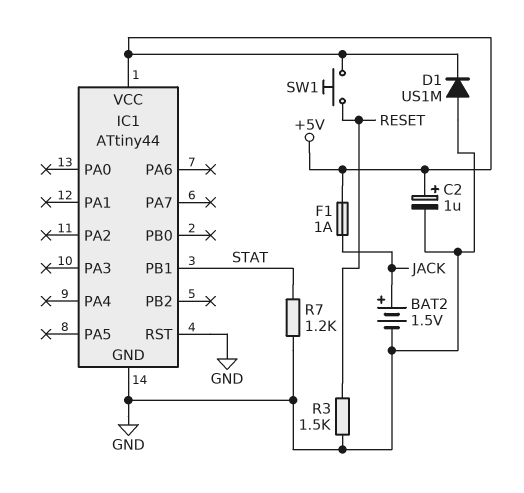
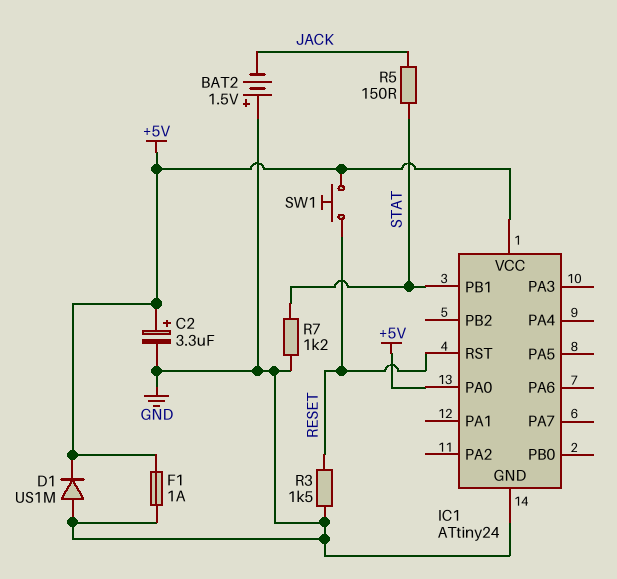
BAT2: 1.5V (plus JACK, minus GND) -> 1.5V (plus GND, minus JACK)
C2: 1uF (plus +5V, minus GND) -> 3.3uF (plus +5V, minus GND)
F1: 1A (+5V, JACK) -> 1A (+5V, GND)
IC1: ATtiny44 -> ATtiny24
IC1 pin PA0: none -> +5V
IC1 pin RST: GND -> RESET
R5: none -> 150 (JACK, STAT)

